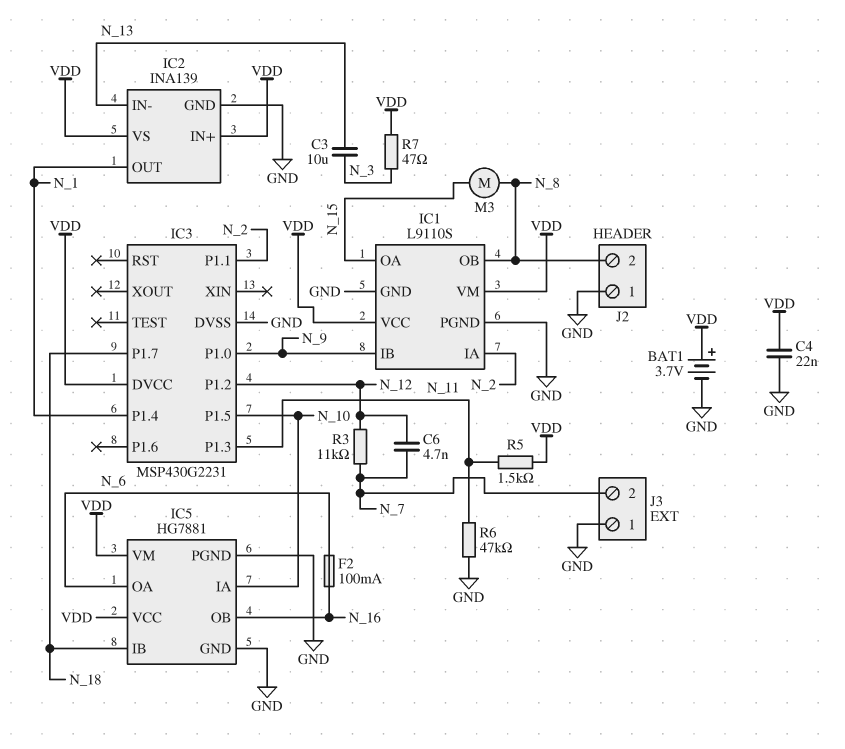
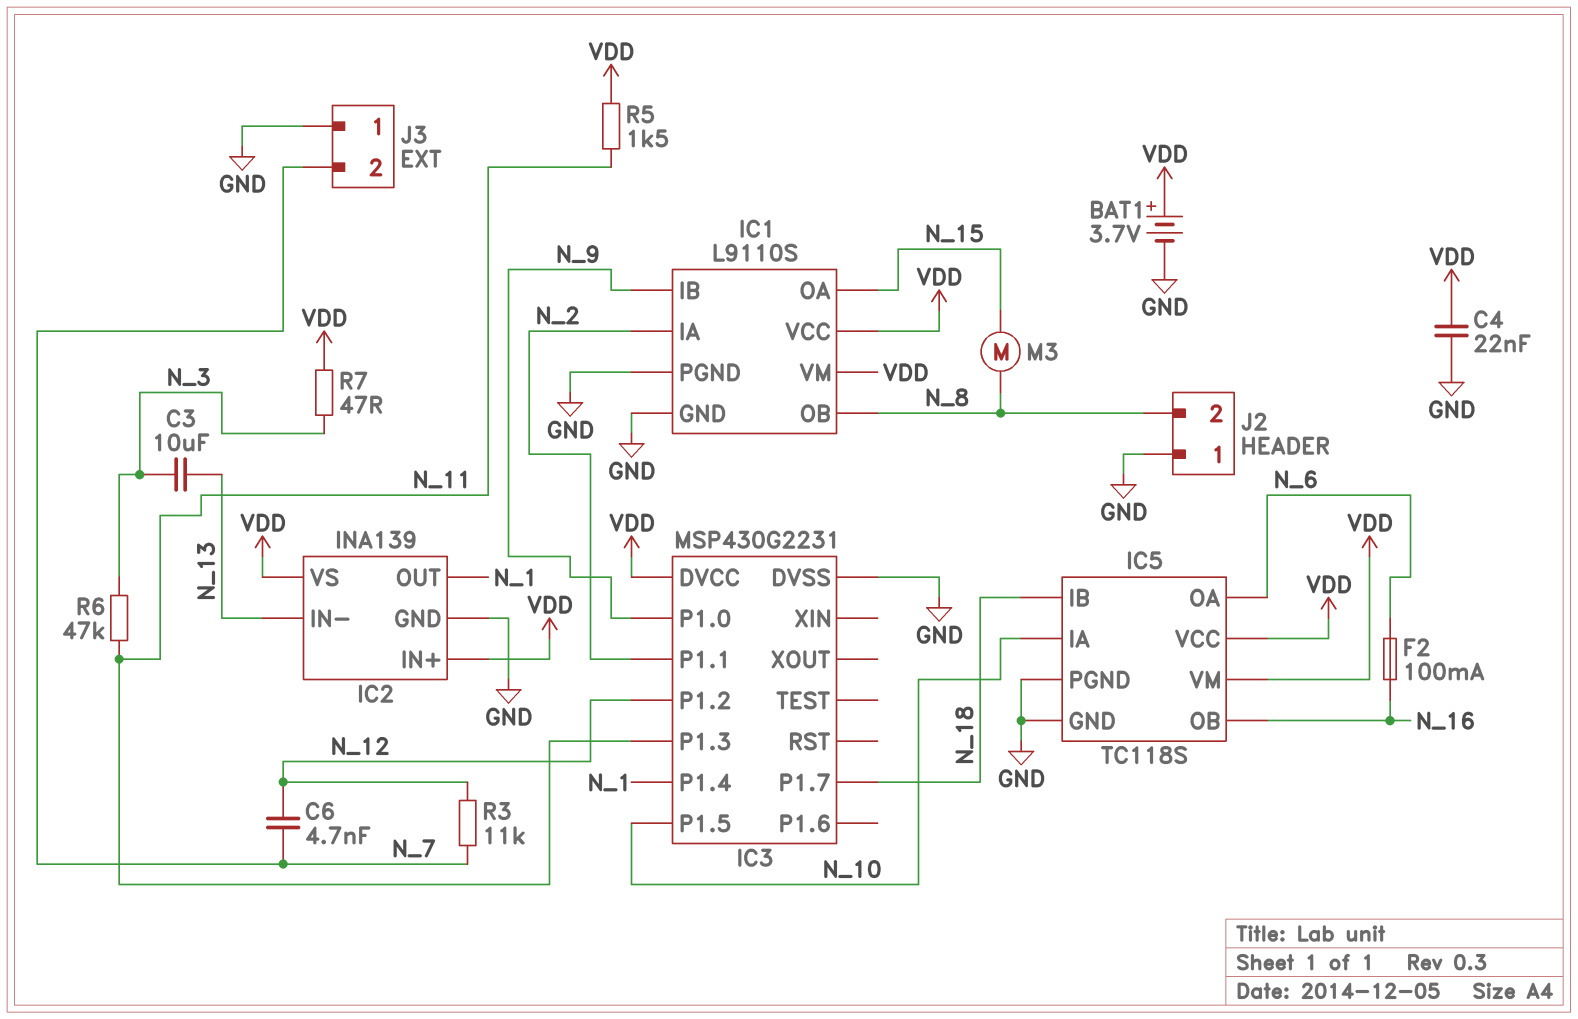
IC5: HG7881 -> TC118S
R6: 47k (GND, N_11) -> 47k (N_3, N_11)

